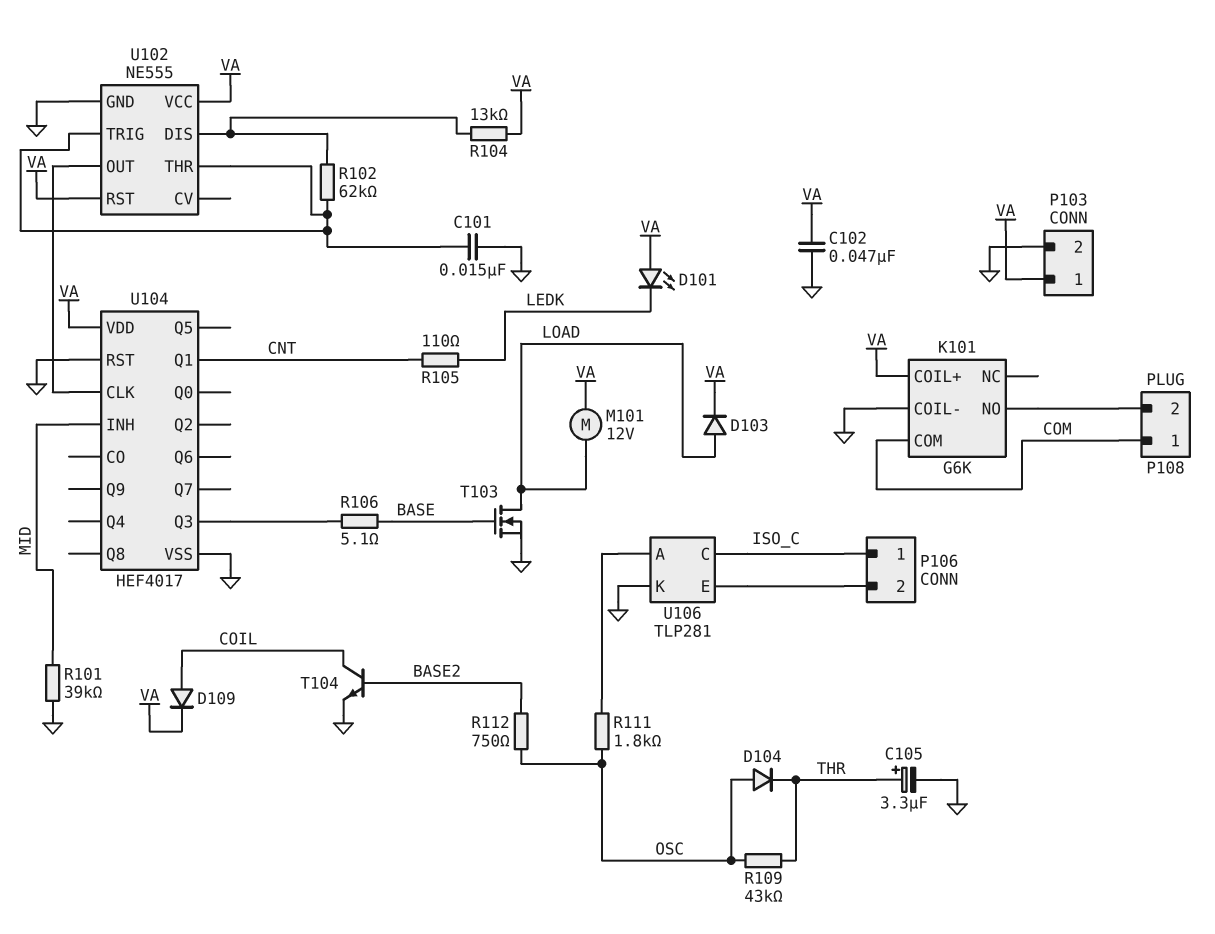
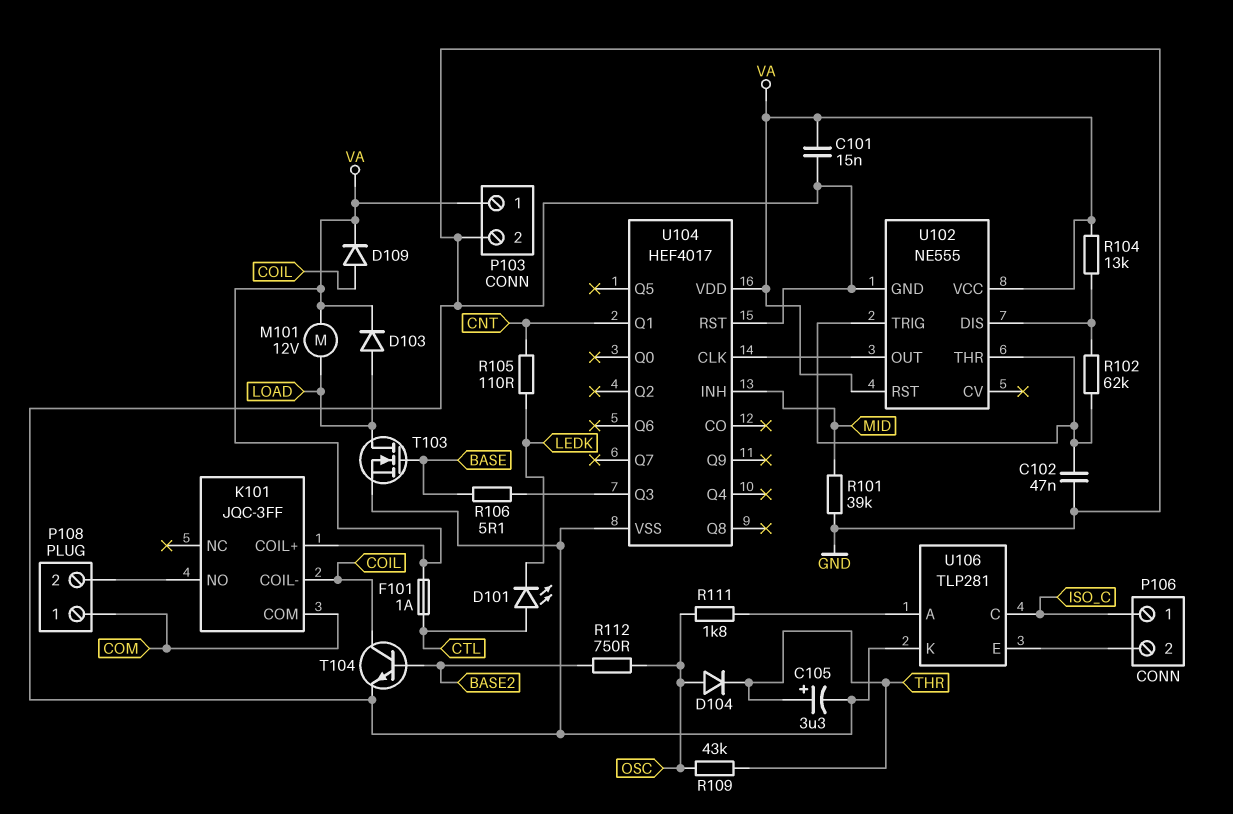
C101: 15nF (GND, U102/THR) -> 15nF (GND, VA)
C102: 47nF (GND, VA) -> 47nF (GND, U102/THR)
D101: LED (A VA, K LEDK) -> LED (A CTL, K LEDK)
F101: none -> 1A (CTL, VA)
K101: G6K -> JQC-3FF
K101 pin COIL-: GND -> COIL

